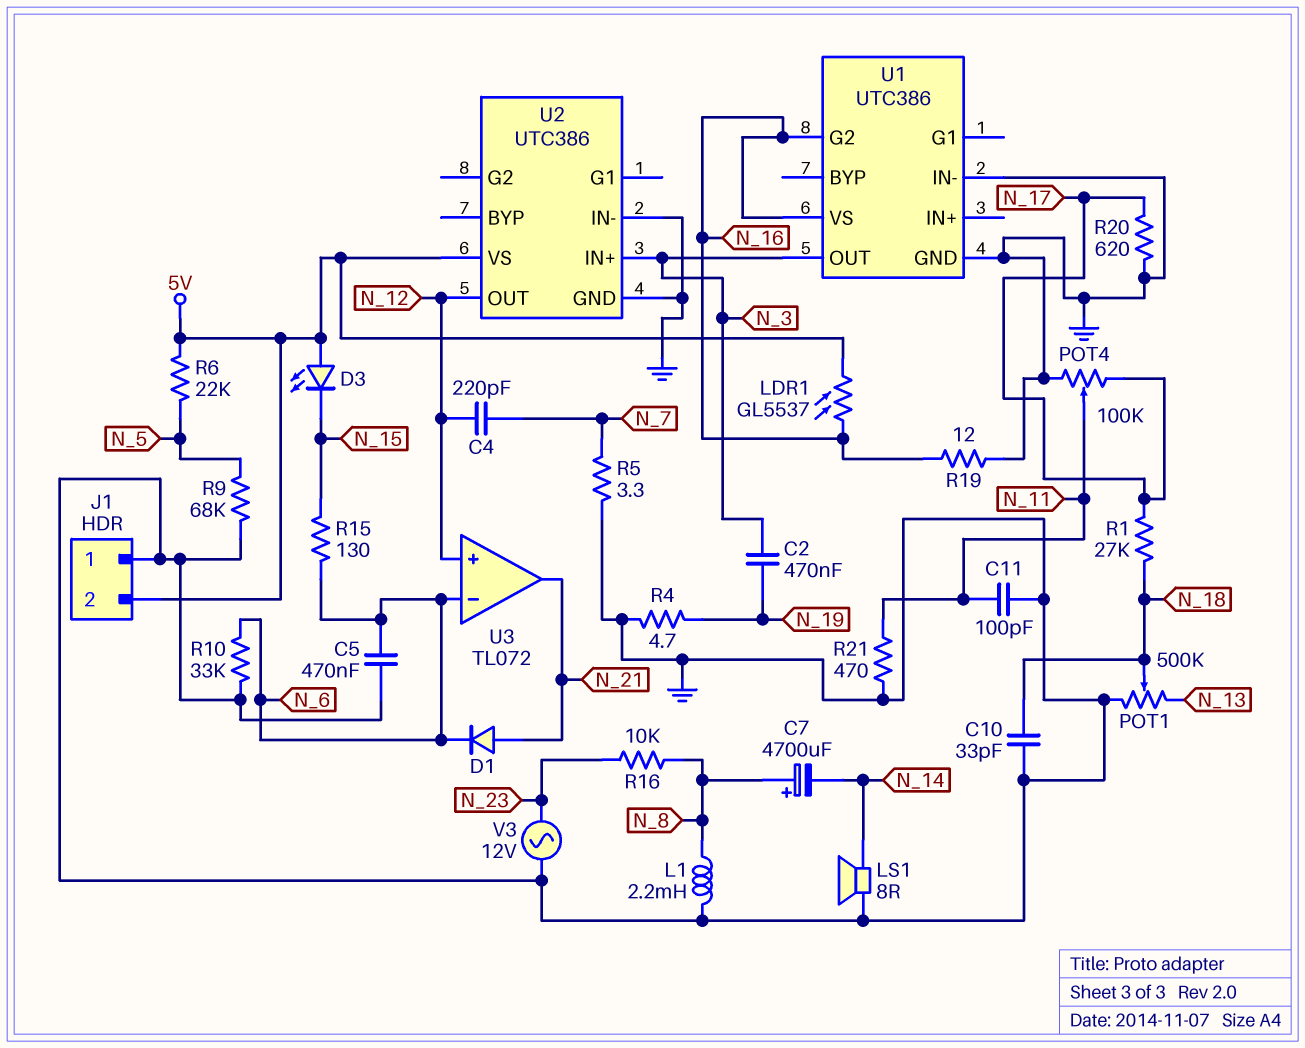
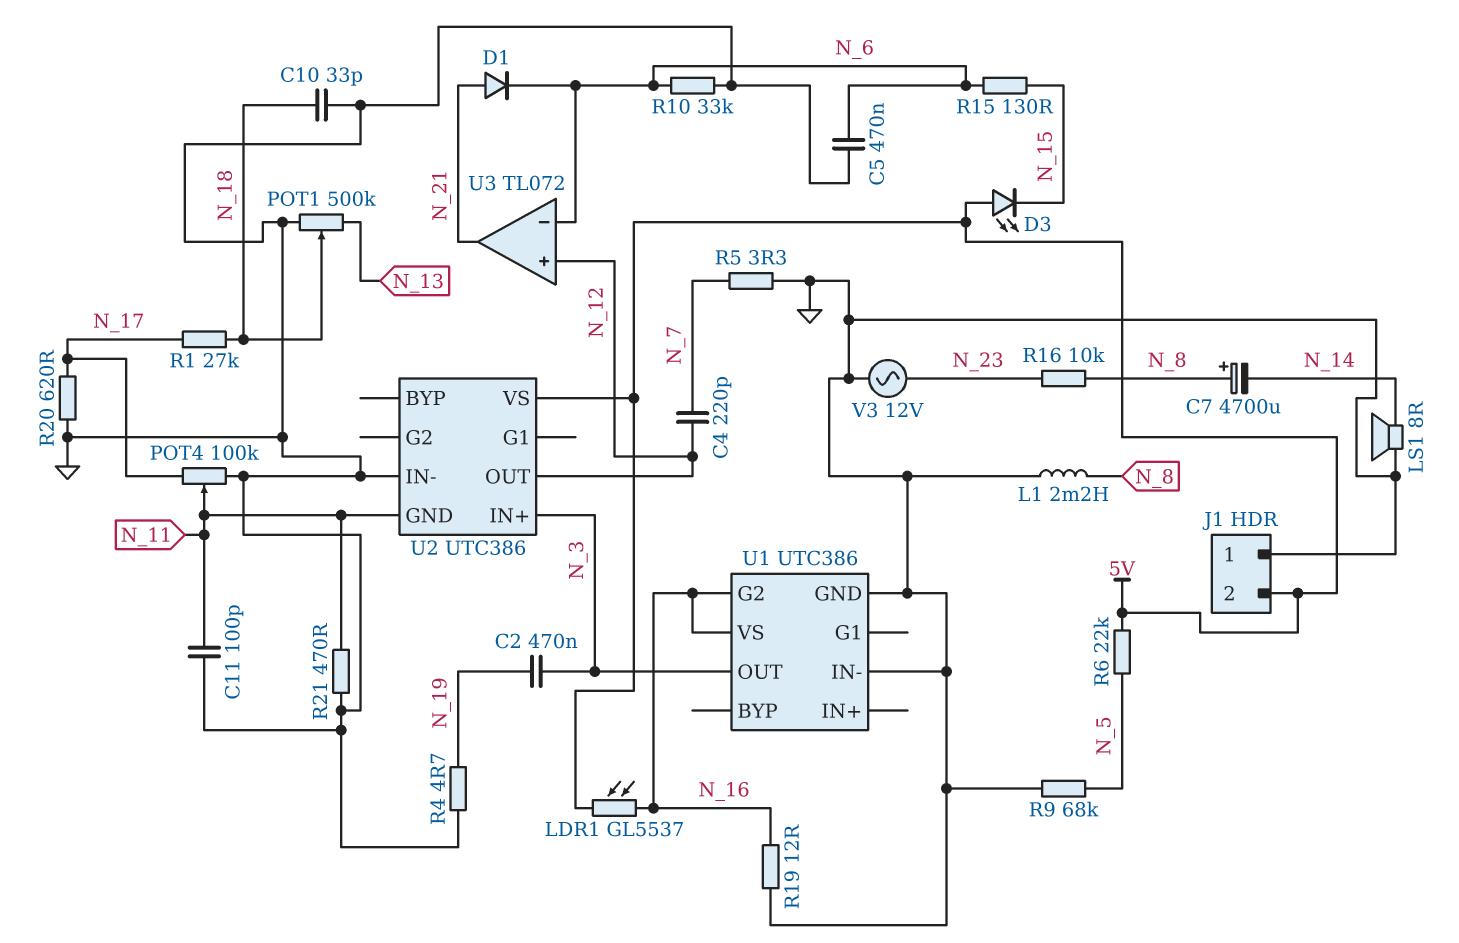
U2 pin GND: GND -> N_11

